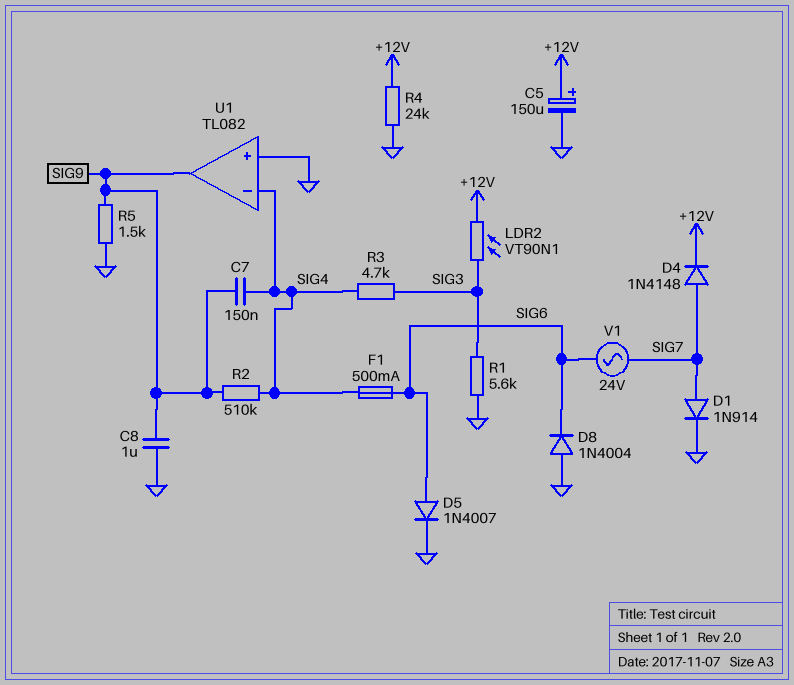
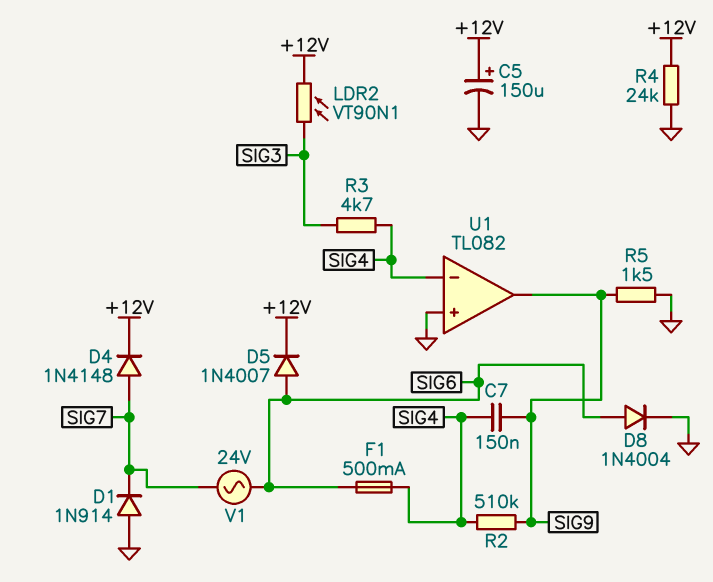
C8: 1uF (GND, SIG9) -> none
D1: diode 1N914 (A SIG7, K GND) -> diode 1N914 (A GND, K SIG7)
D5: diode 1N4007 (A SIG6, K GND) -> diode 1N4007 (A SIG6, K +12V)
D8: diode 1N4004 (A GND, K SIG6) -> diode 1N4004 (A SIG6, K GND)
R1: 5.6k (GND, SIG3) -> none

